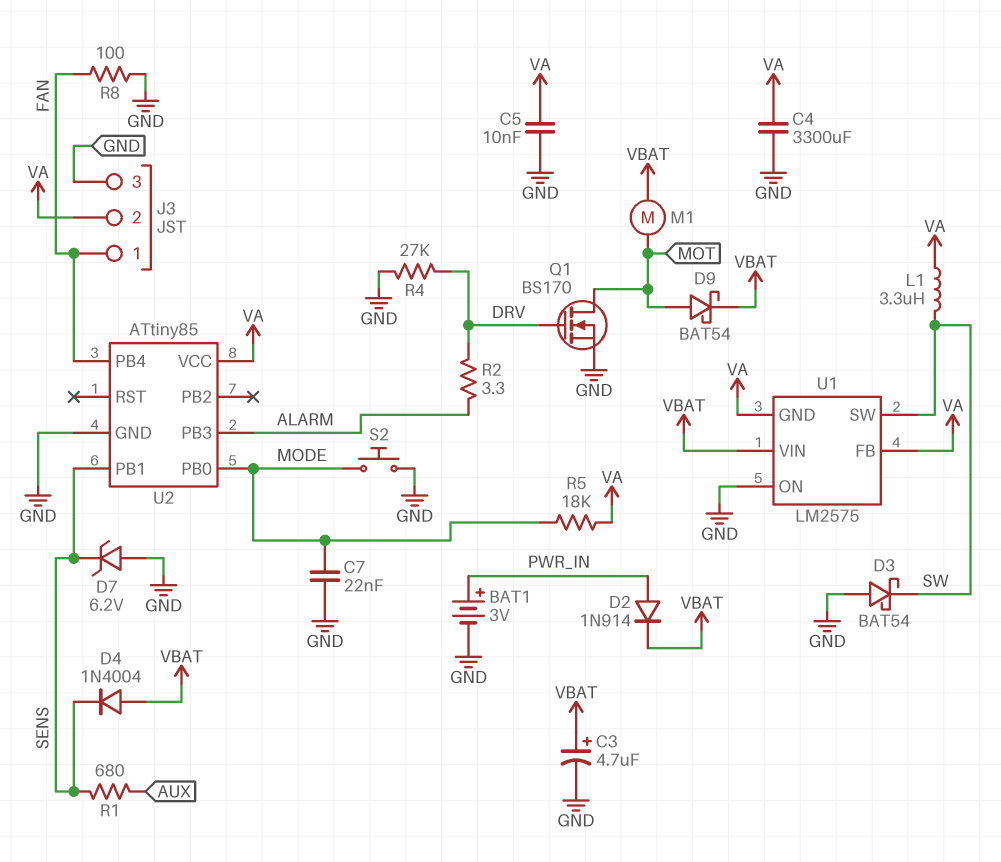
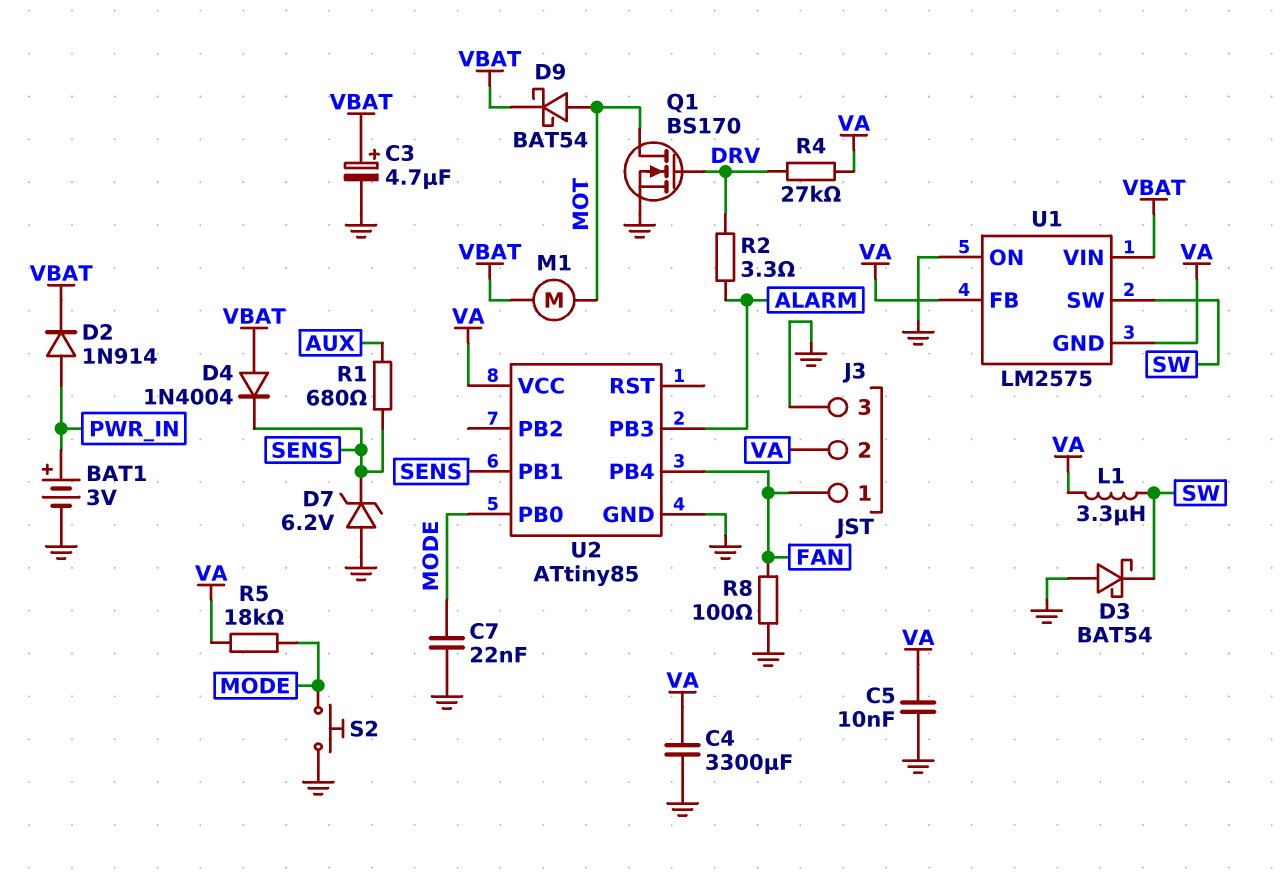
R4: 27k (DRV, GND) -> 27k (DRV, VA)

